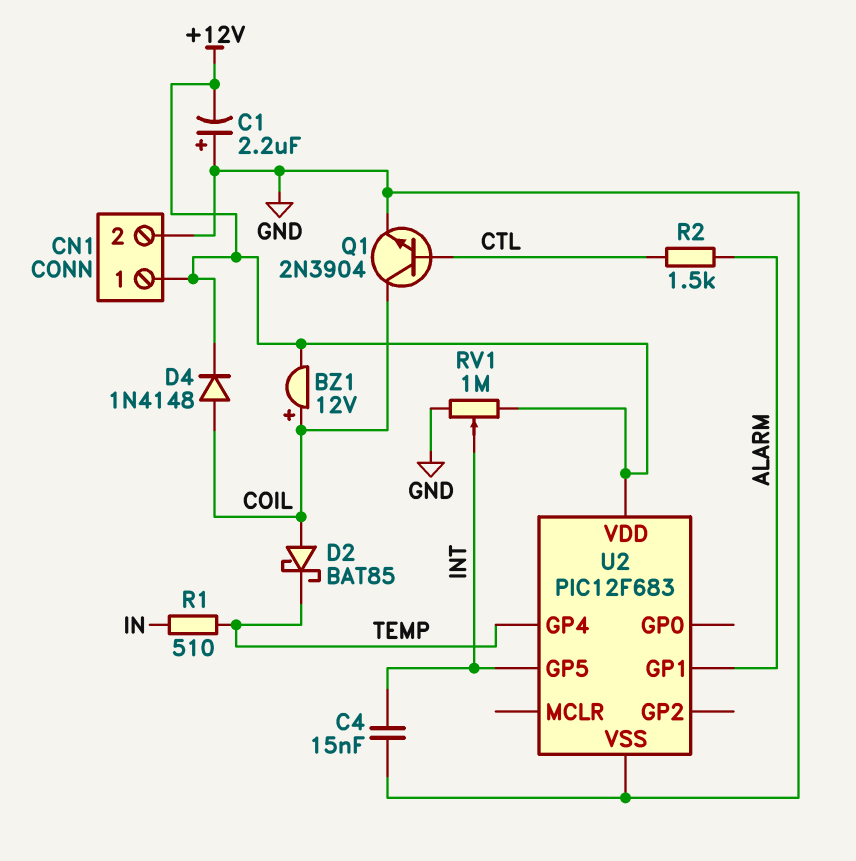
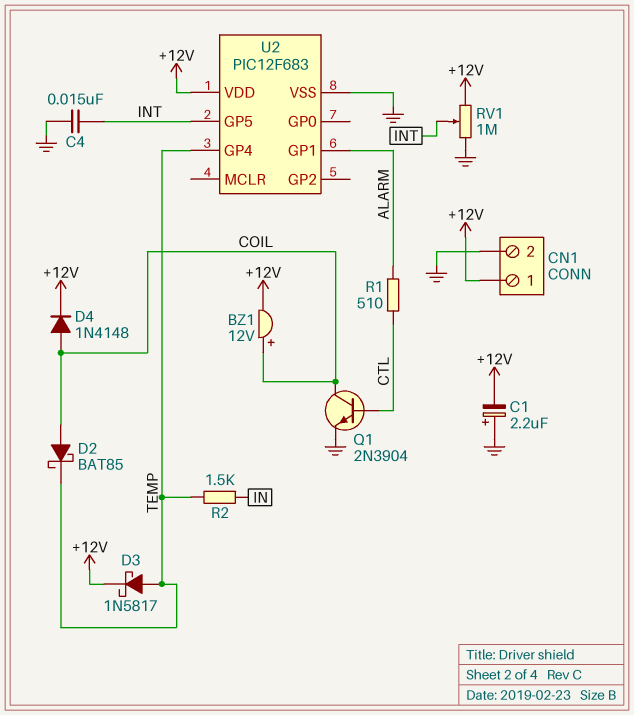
D3: none -> schottky 1N5817 (A TEMP, K +12V)
R1: 510 (IN, TEMP) -> 510 (ALARM, CTL)
R2: 1.5k (ALARM, CTL) -> 1.5k (IN, TEMP)

